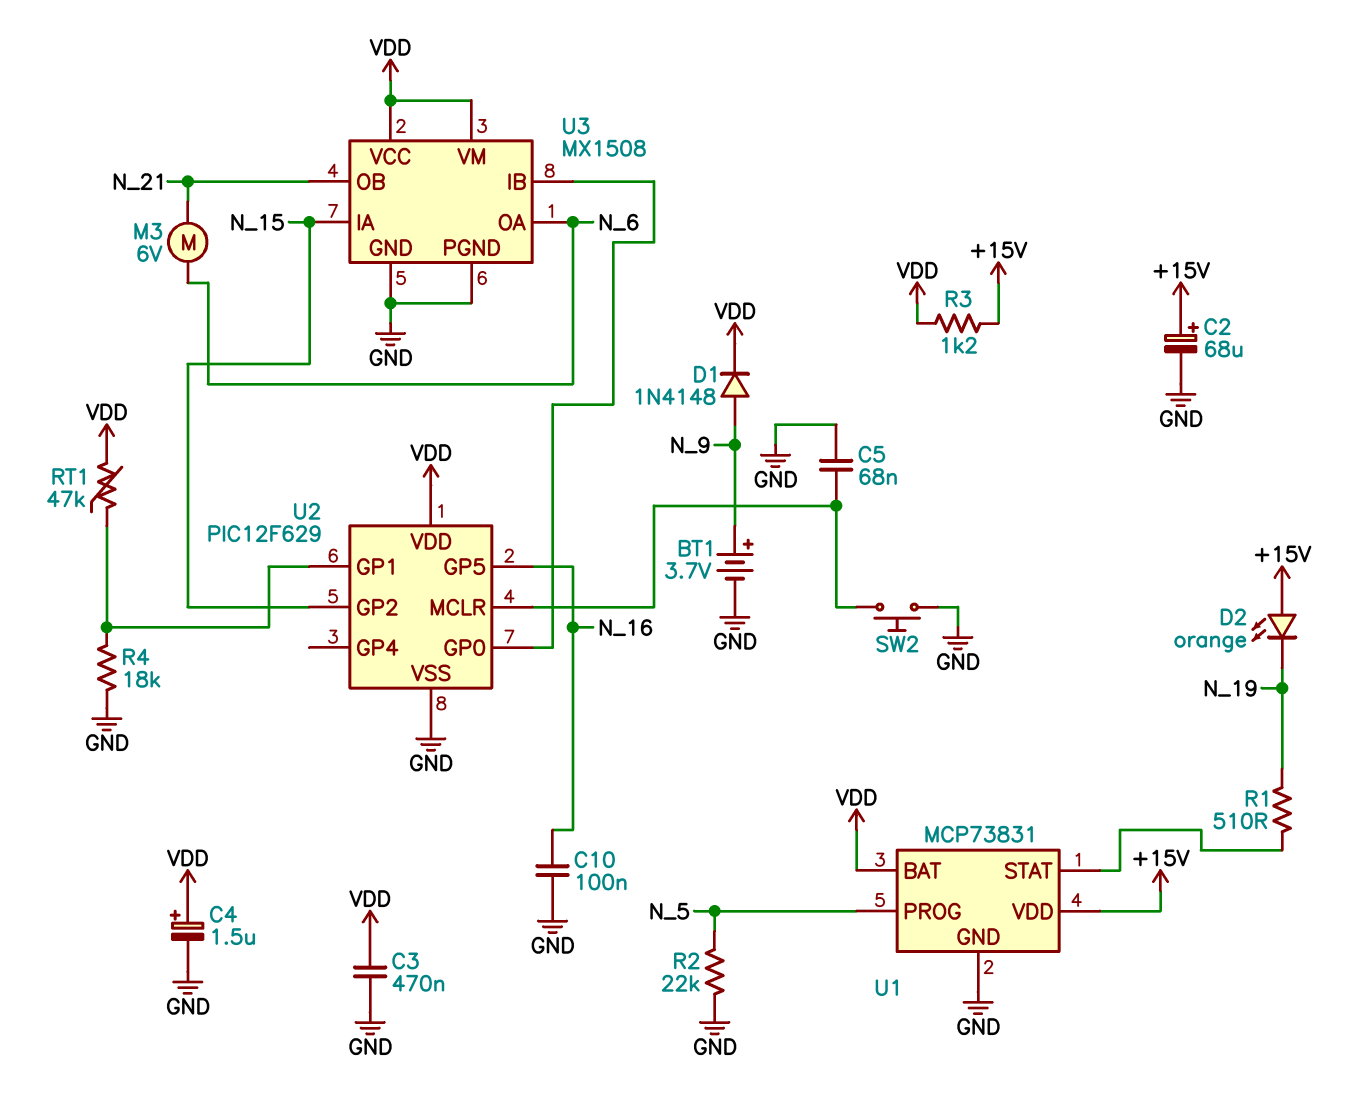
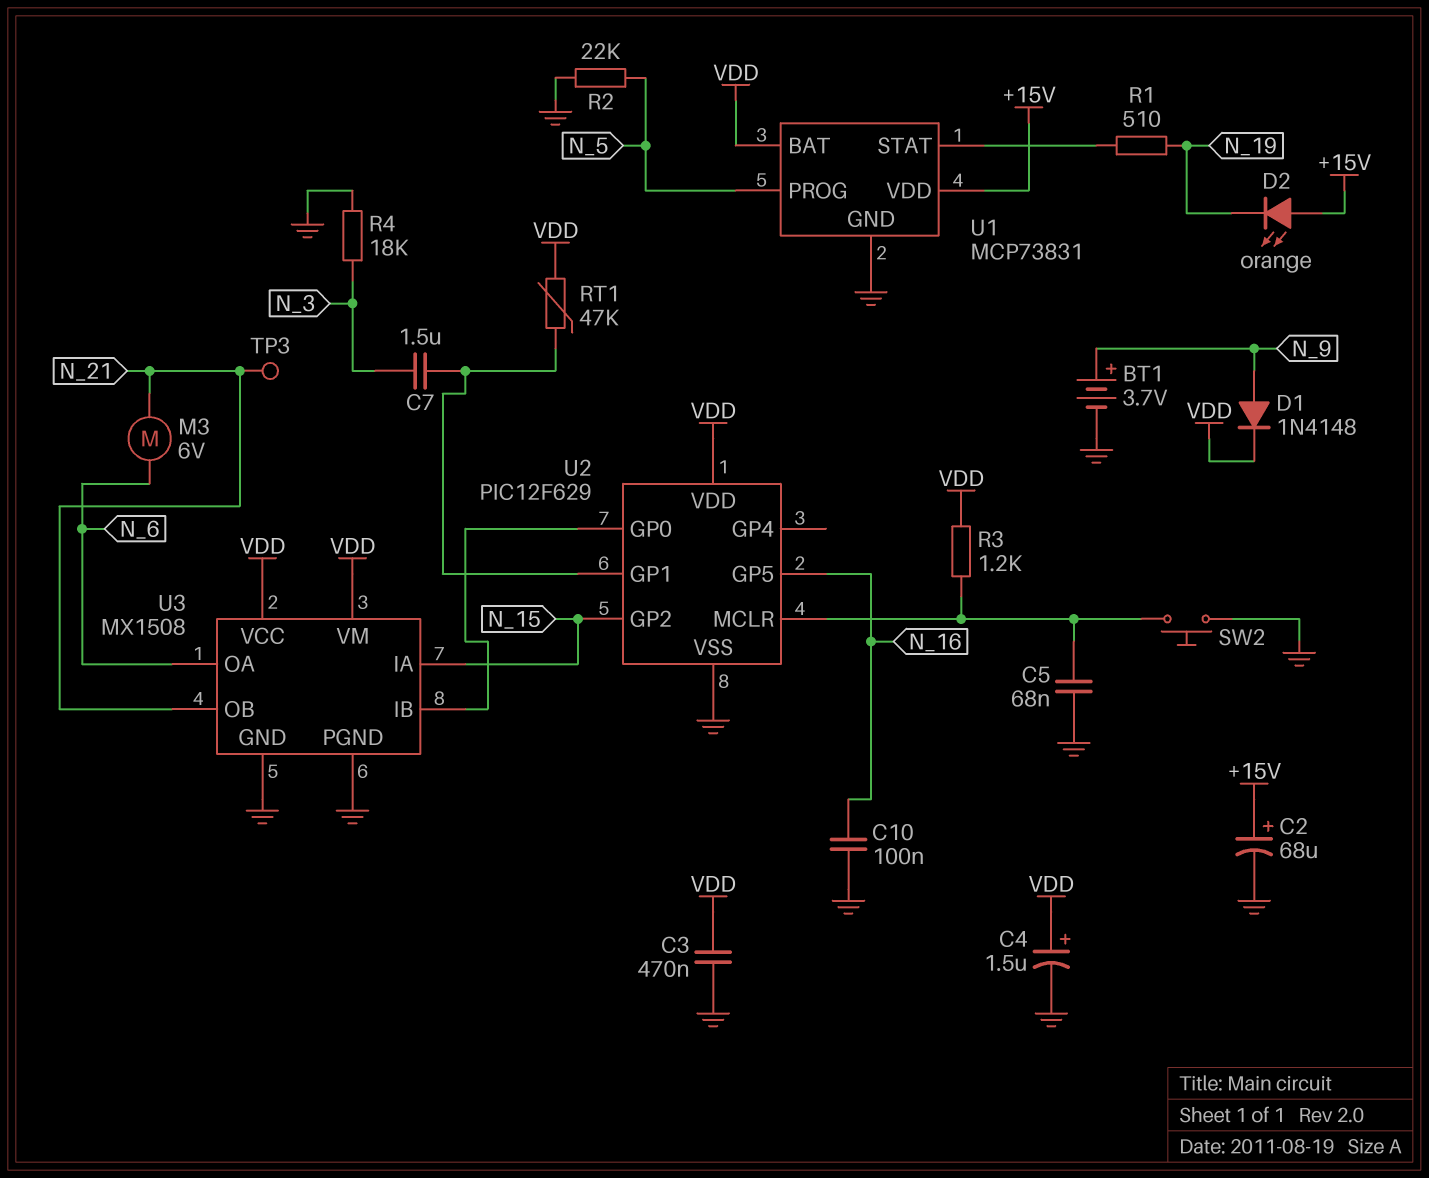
C7: none -> 1.5uF (N_3, U2/GP1)
R3: 1.2k (+15V, VDD) -> 1.2k (U2/MCLR, VDD)
R4: 18k (GND, U2/GP1) -> 18k (GND, N_3)
TP3: none -> test point (N_21)

